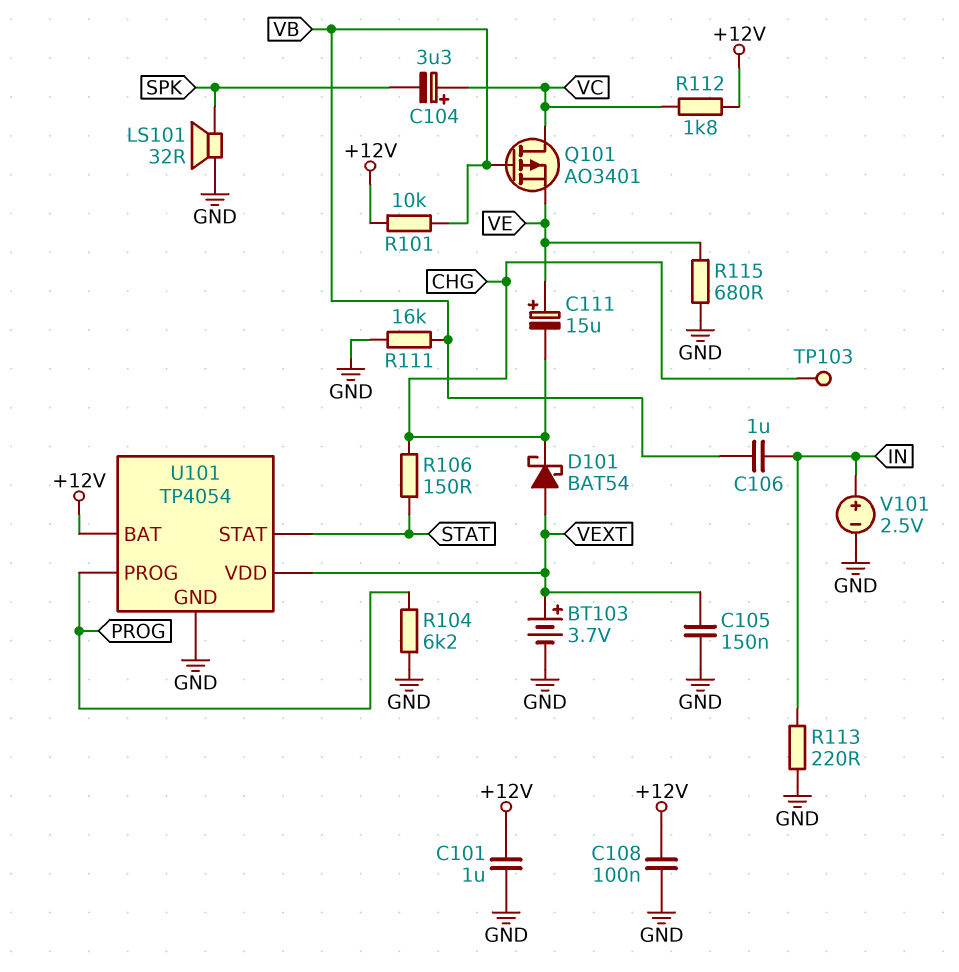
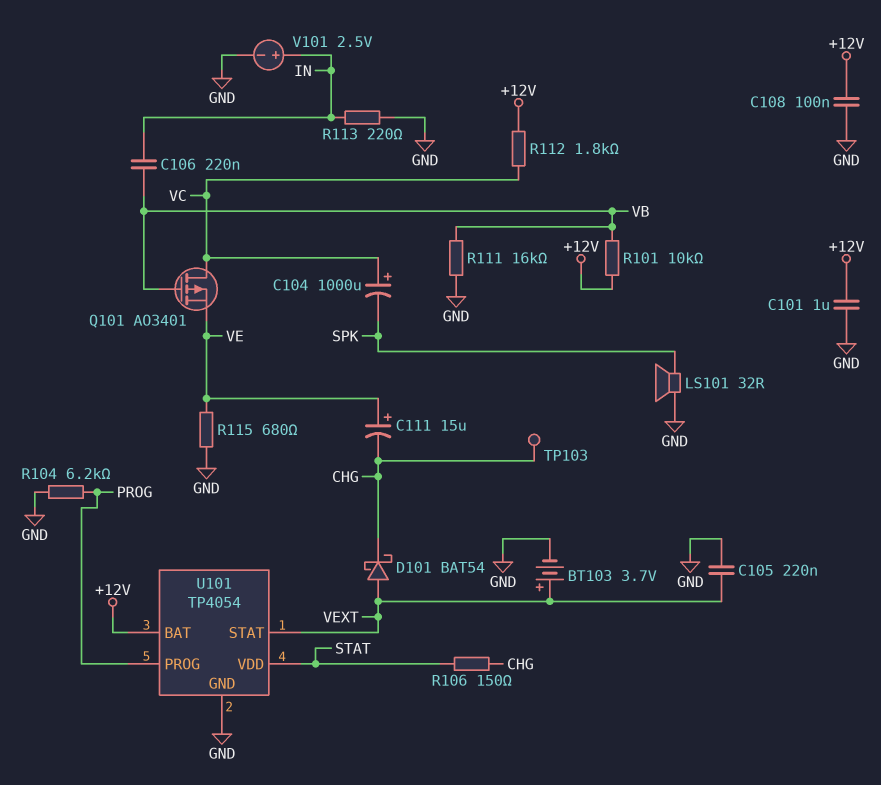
C104: 3.3uF (plus VC, minus SPK) -> 1000uF (plus VC, minus SPK)
C105: 150nF (GND, VEXT) -> 220nF (GND, VEXT)
C106: 1uF (IN, VB) -> 220nF (IN, VB)
U101 pin STAT: STAT -> VEXT
U101 pin VDD: VEXT -> STAT

